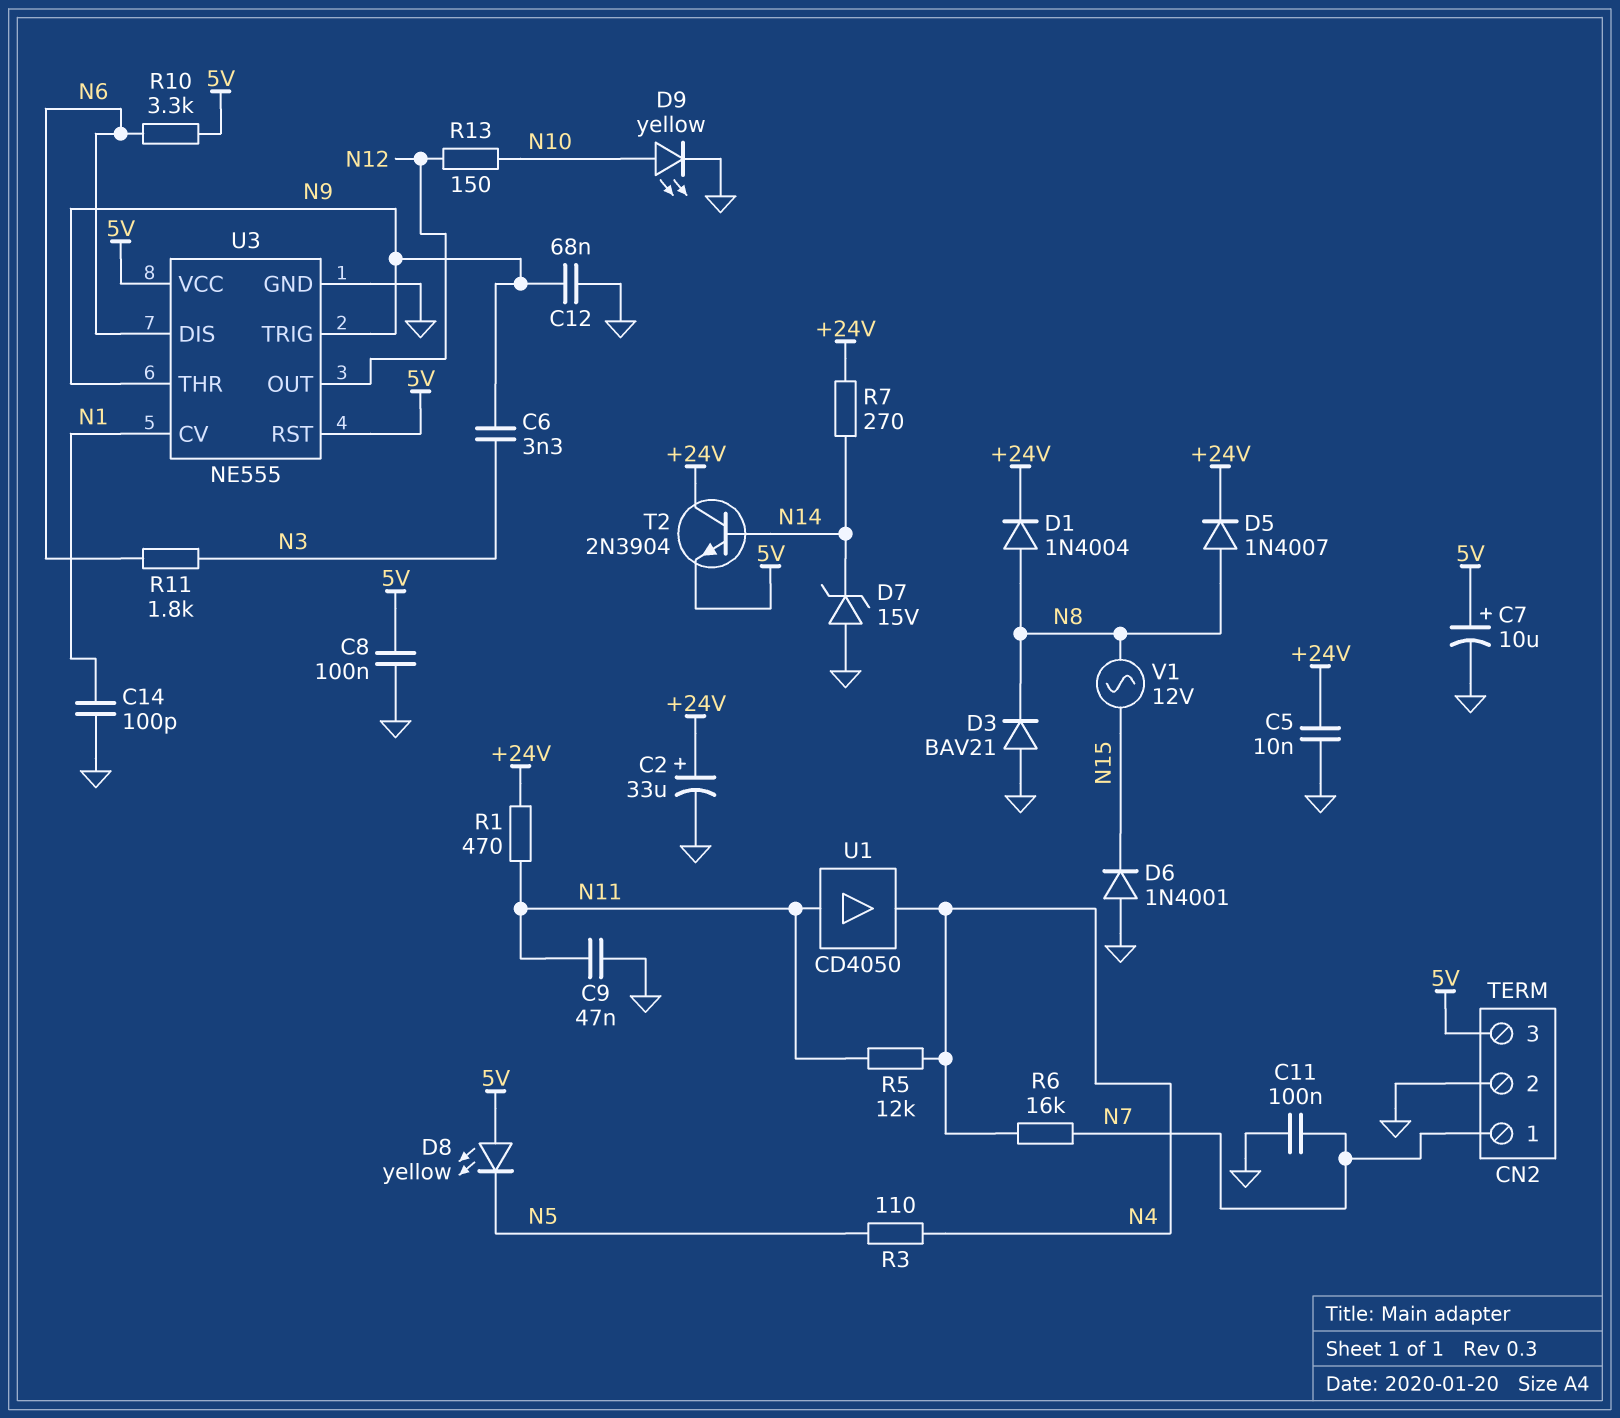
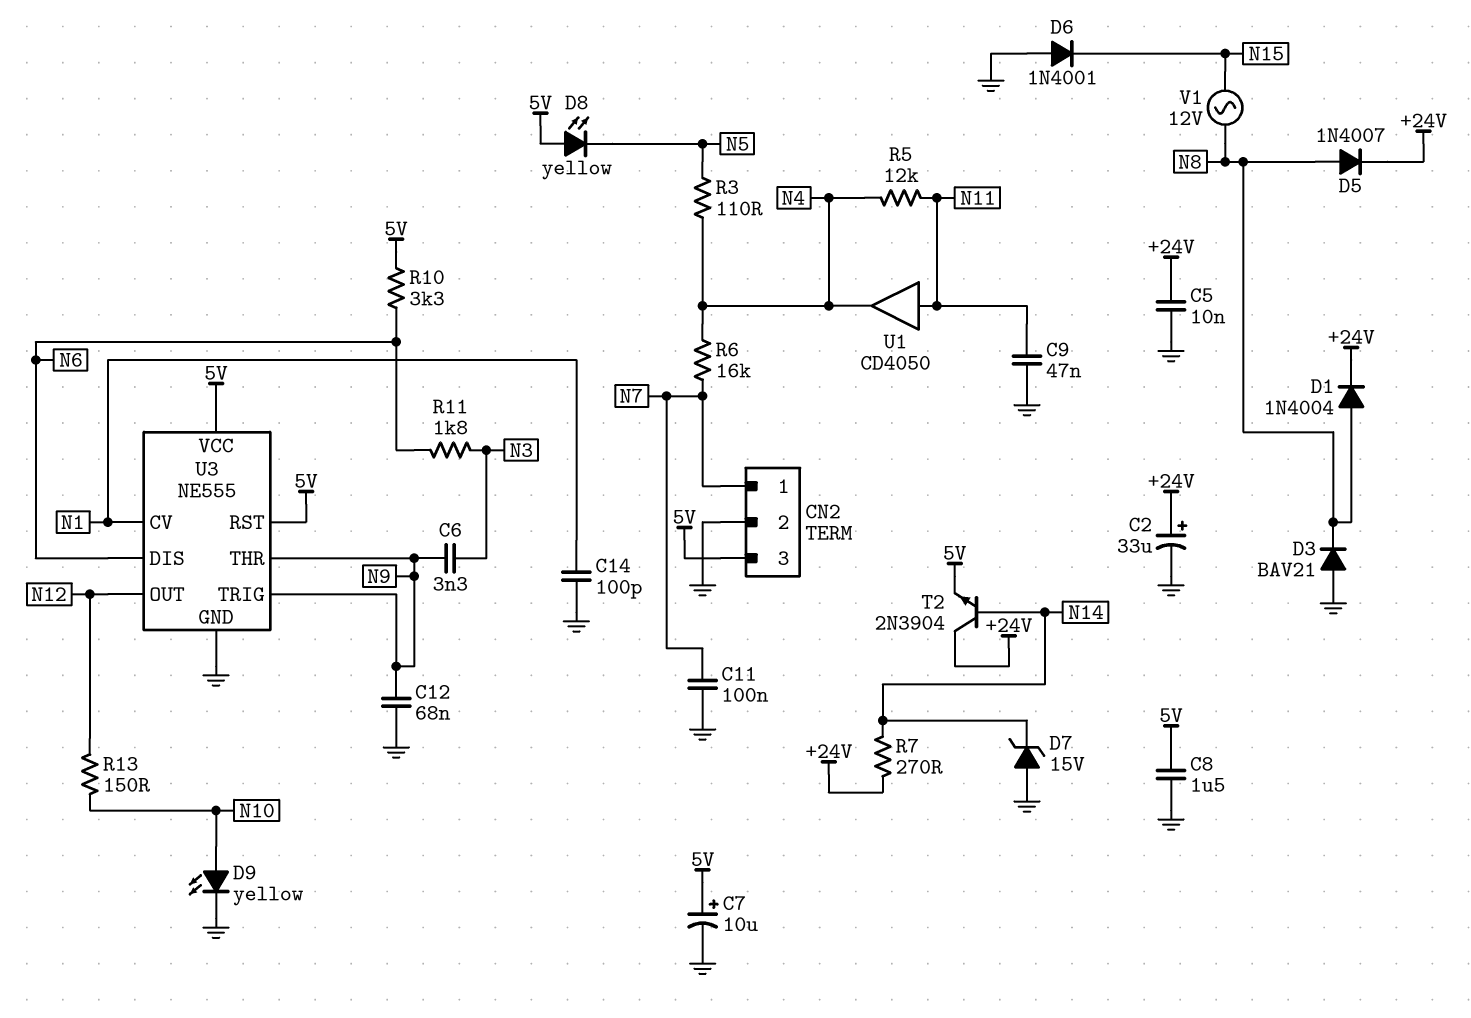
C8: 100nF (5V, GND) -> 1.5uF (5V, GND)
R1: 470 (+24V, N11) -> none

